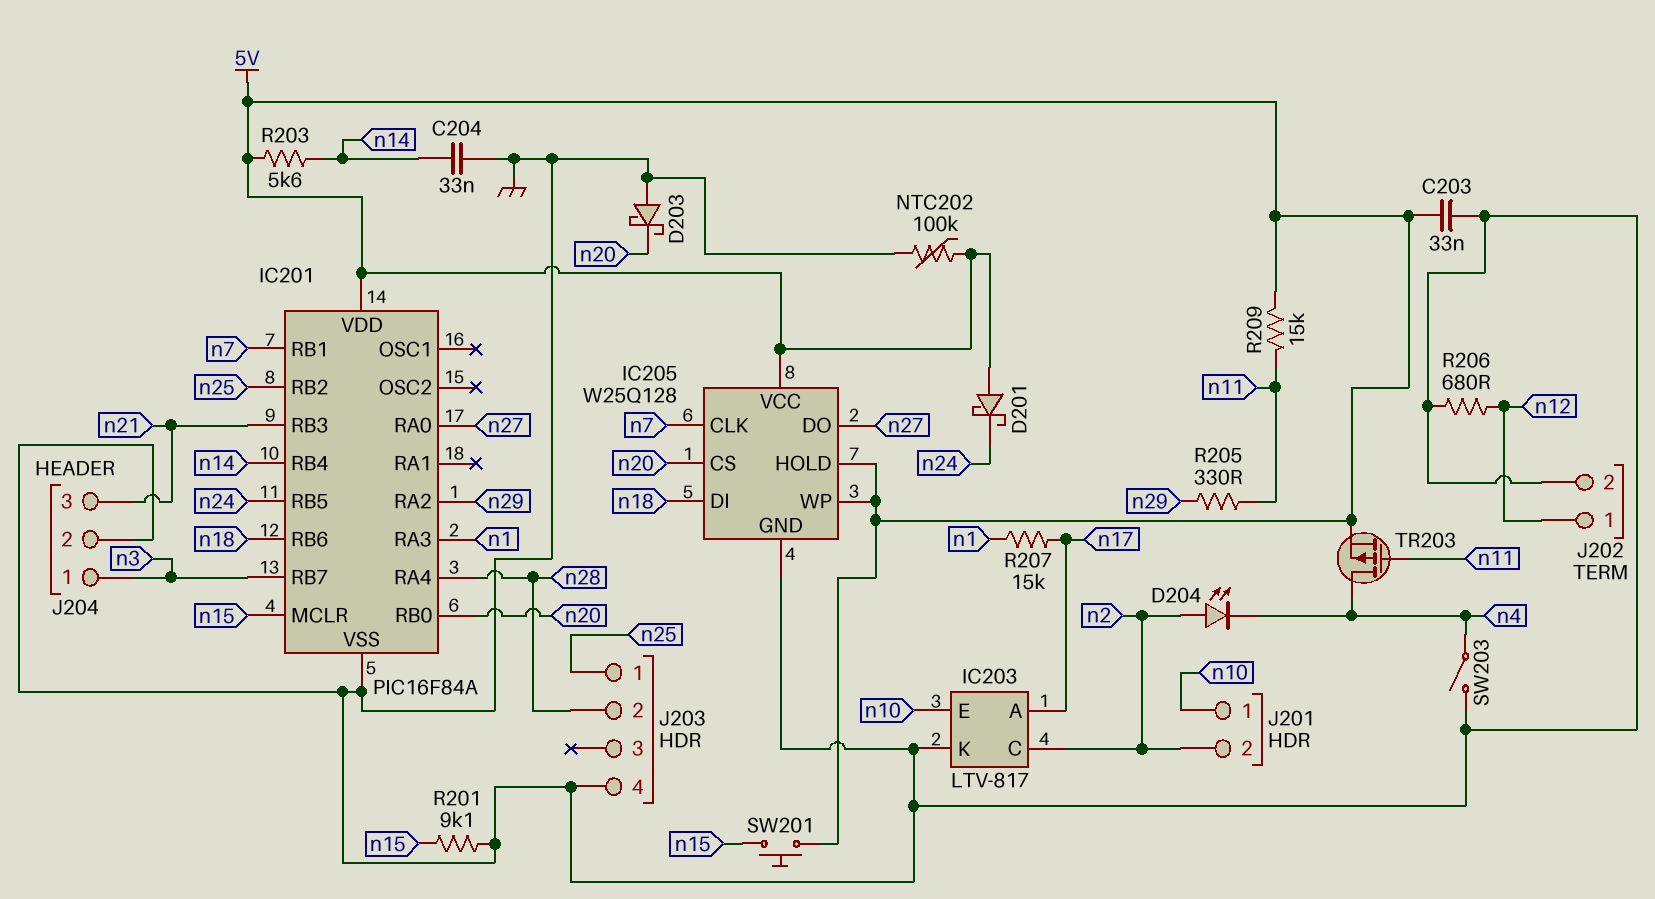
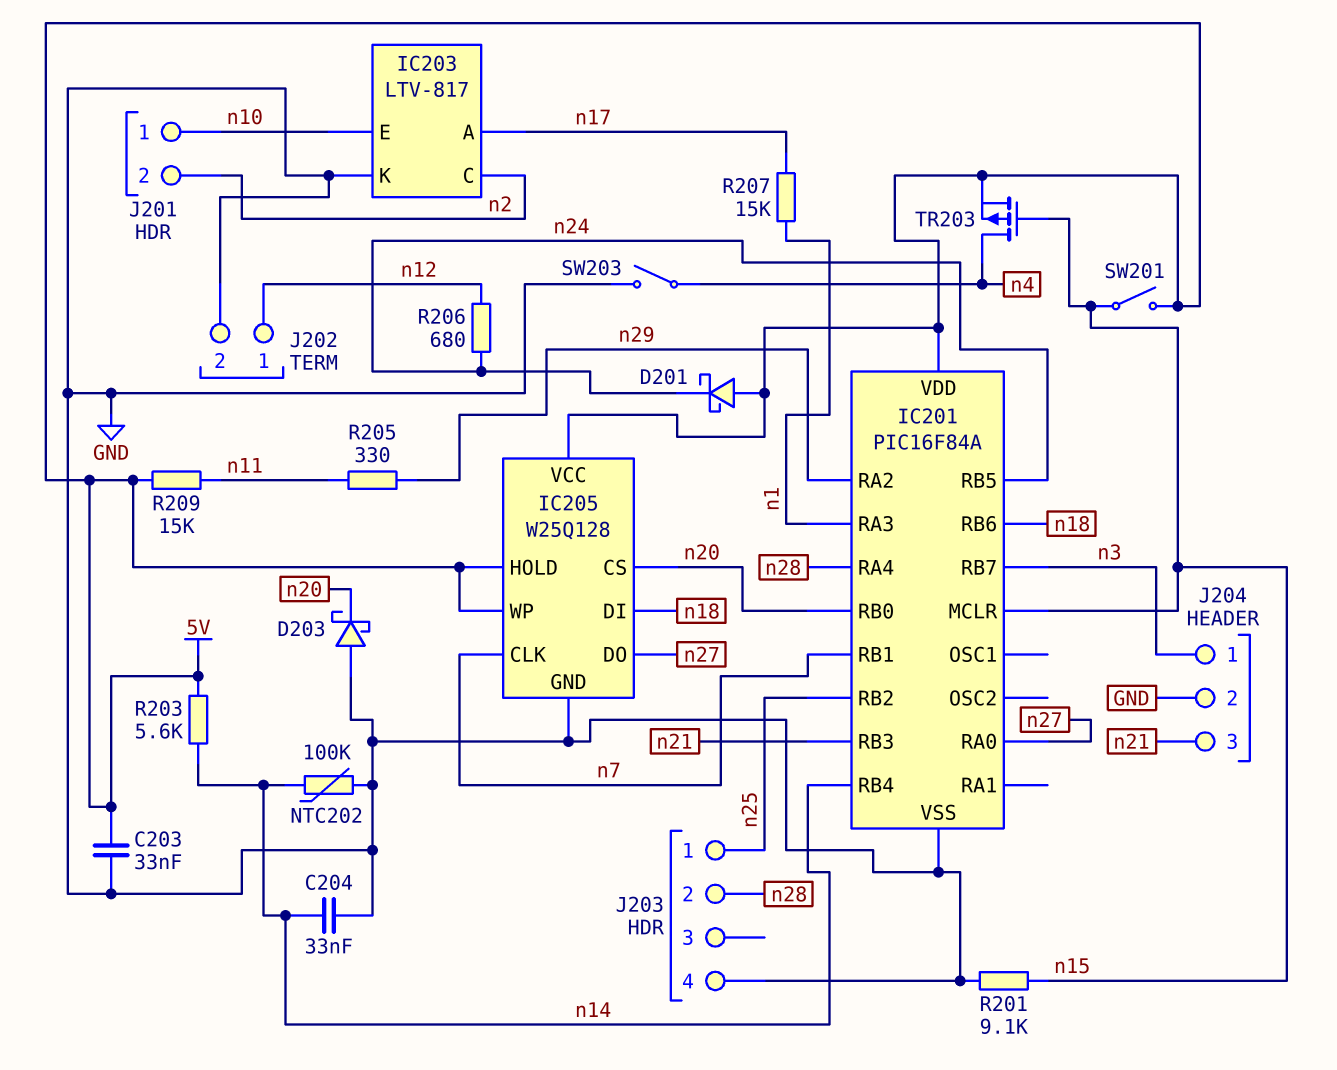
D204: LED (A n2, K n4) -> none
NTC202: 100k (5V, GND) -> 100k (GND, n14)
R206: 680 (GND, n12) -> 680 (n12, n24)
SW201: button (5V, n15) -> switch (5V, n15)
TR203: PMOS (G n11, D n4, S 5V) -> PMOS (G n15, D n4, S 5V)

